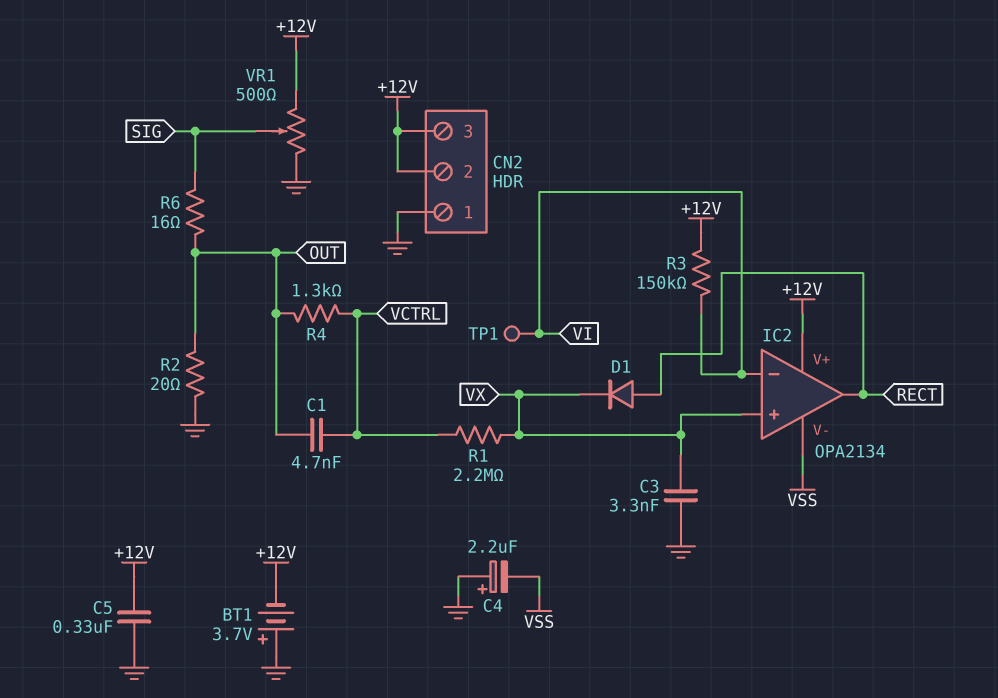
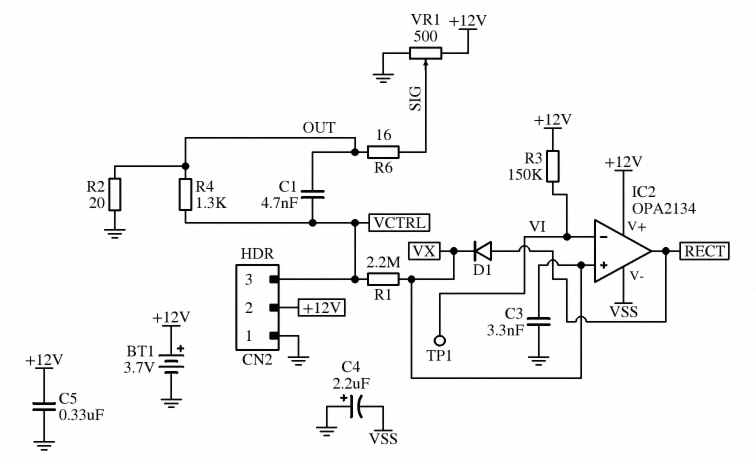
BT1: 3.7V (plus GND, minus +12V) -> 3.7V (plus +12V, minus GND)
CN2 pin 3: +12V -> VCTRL

